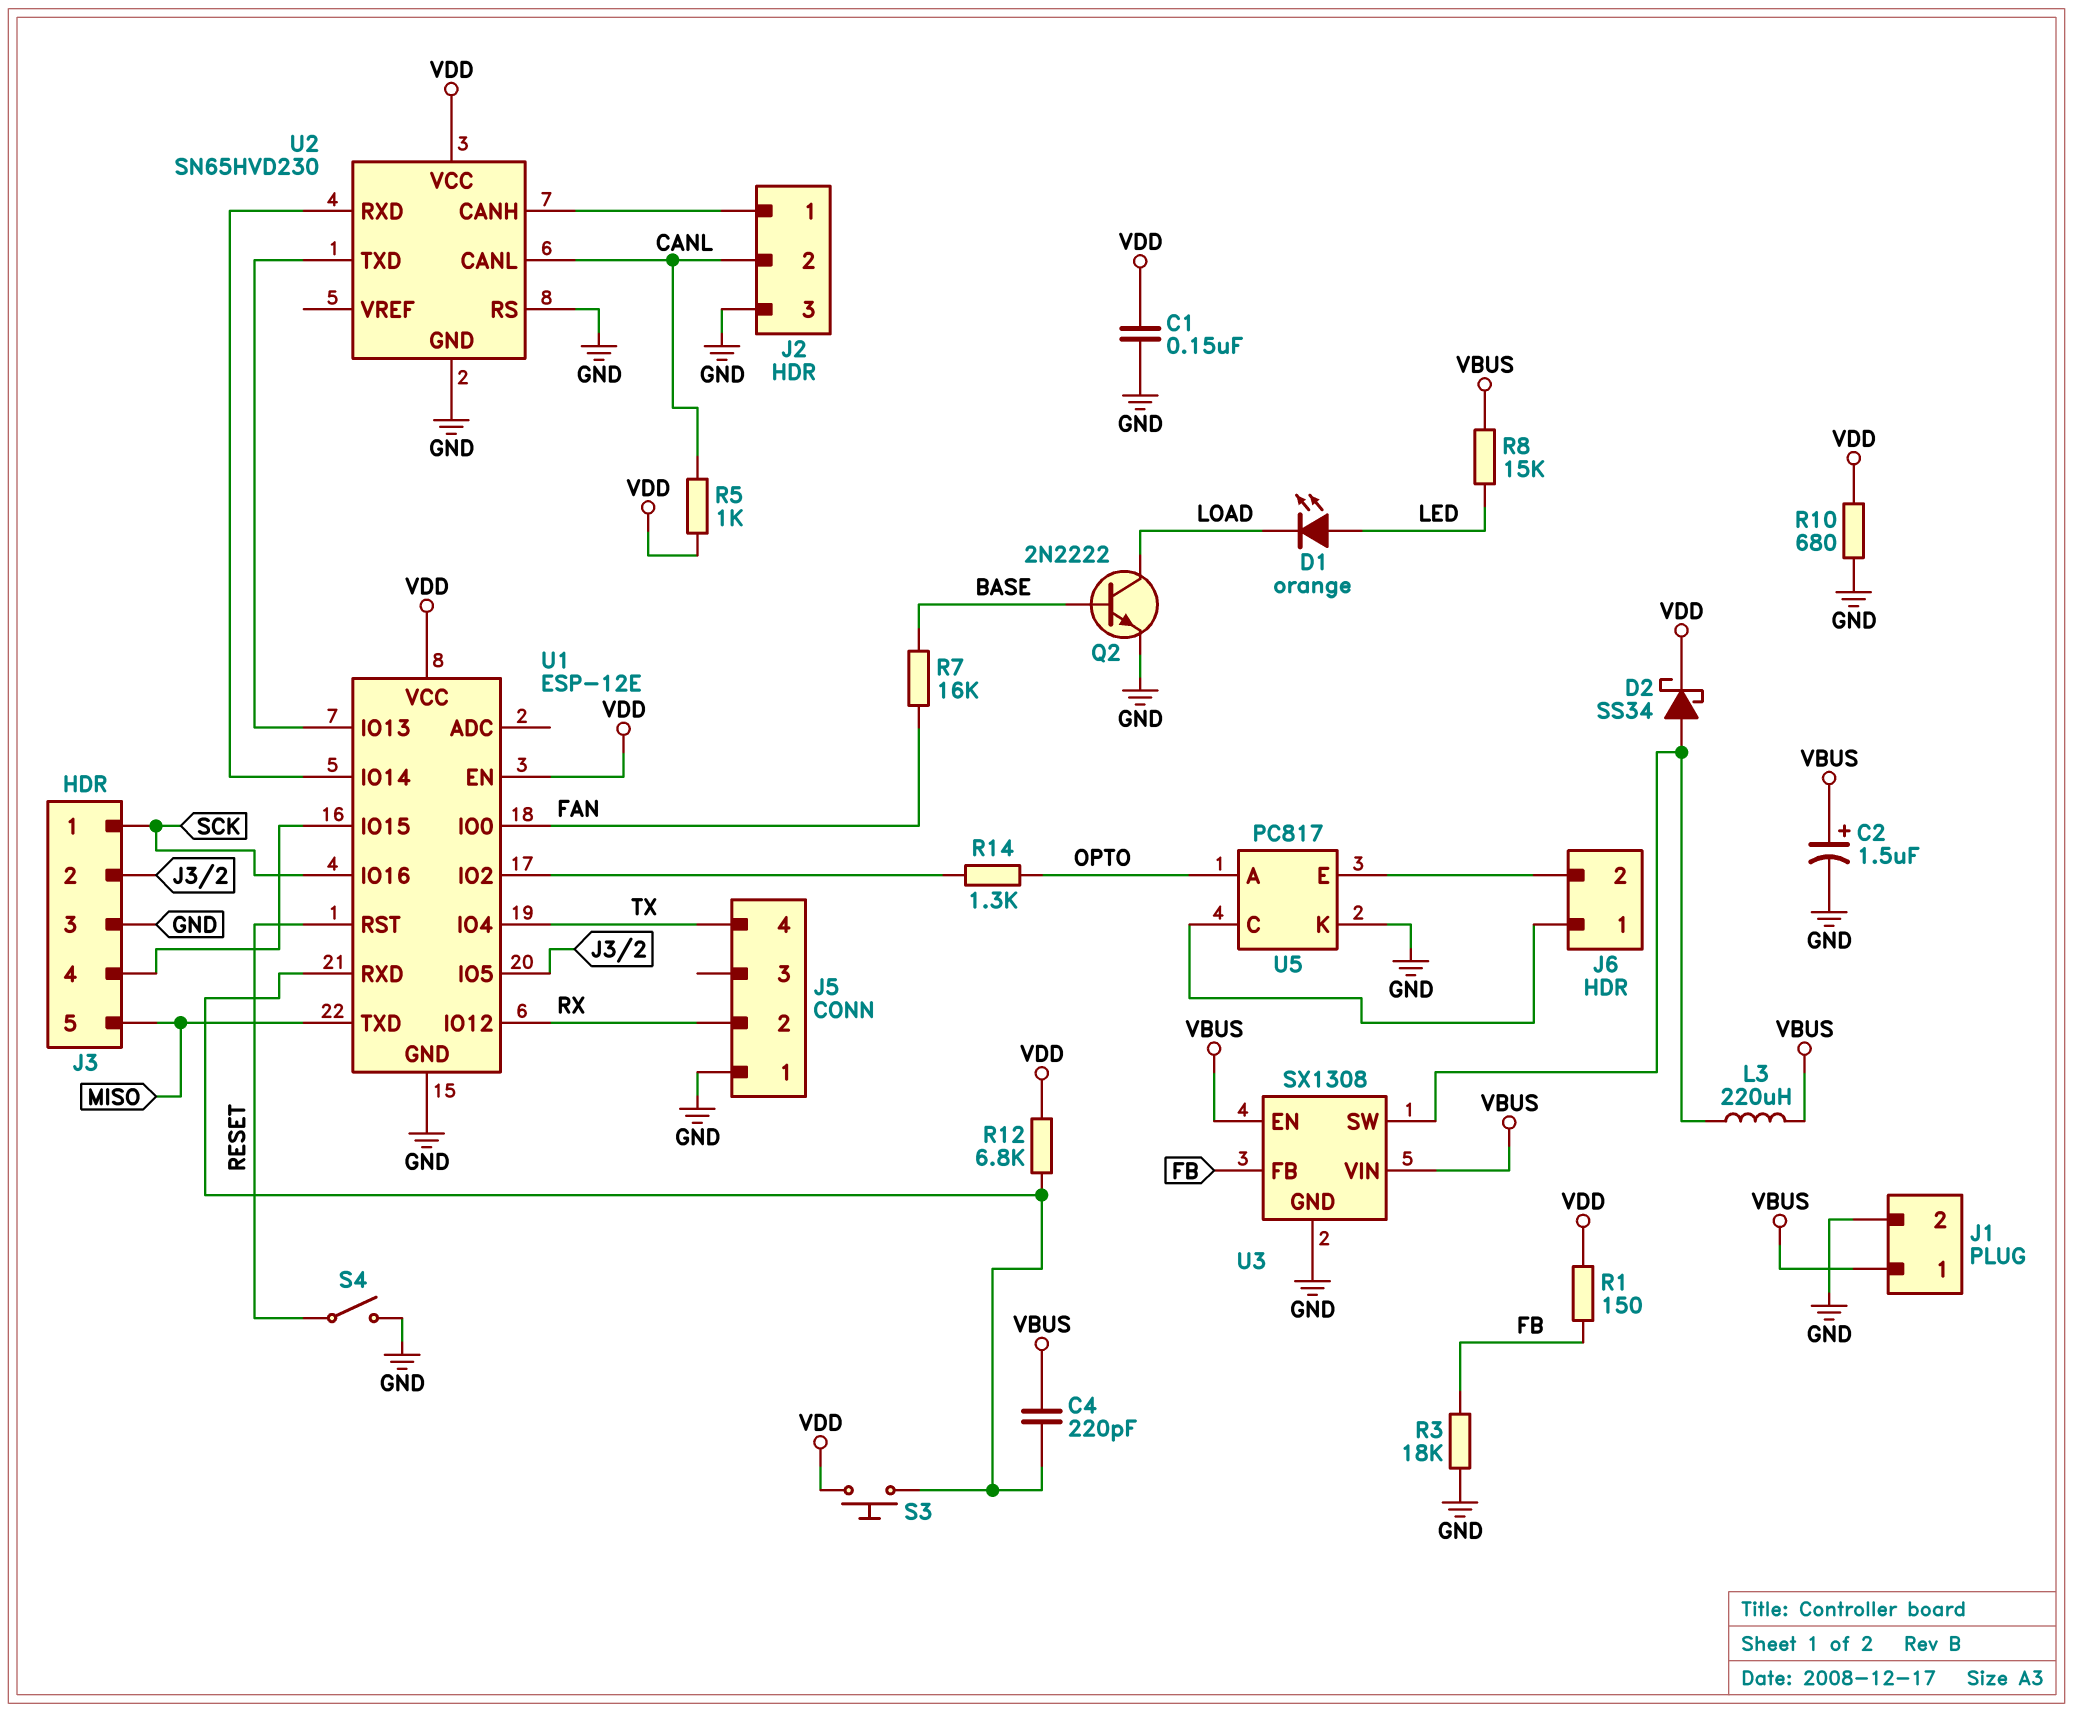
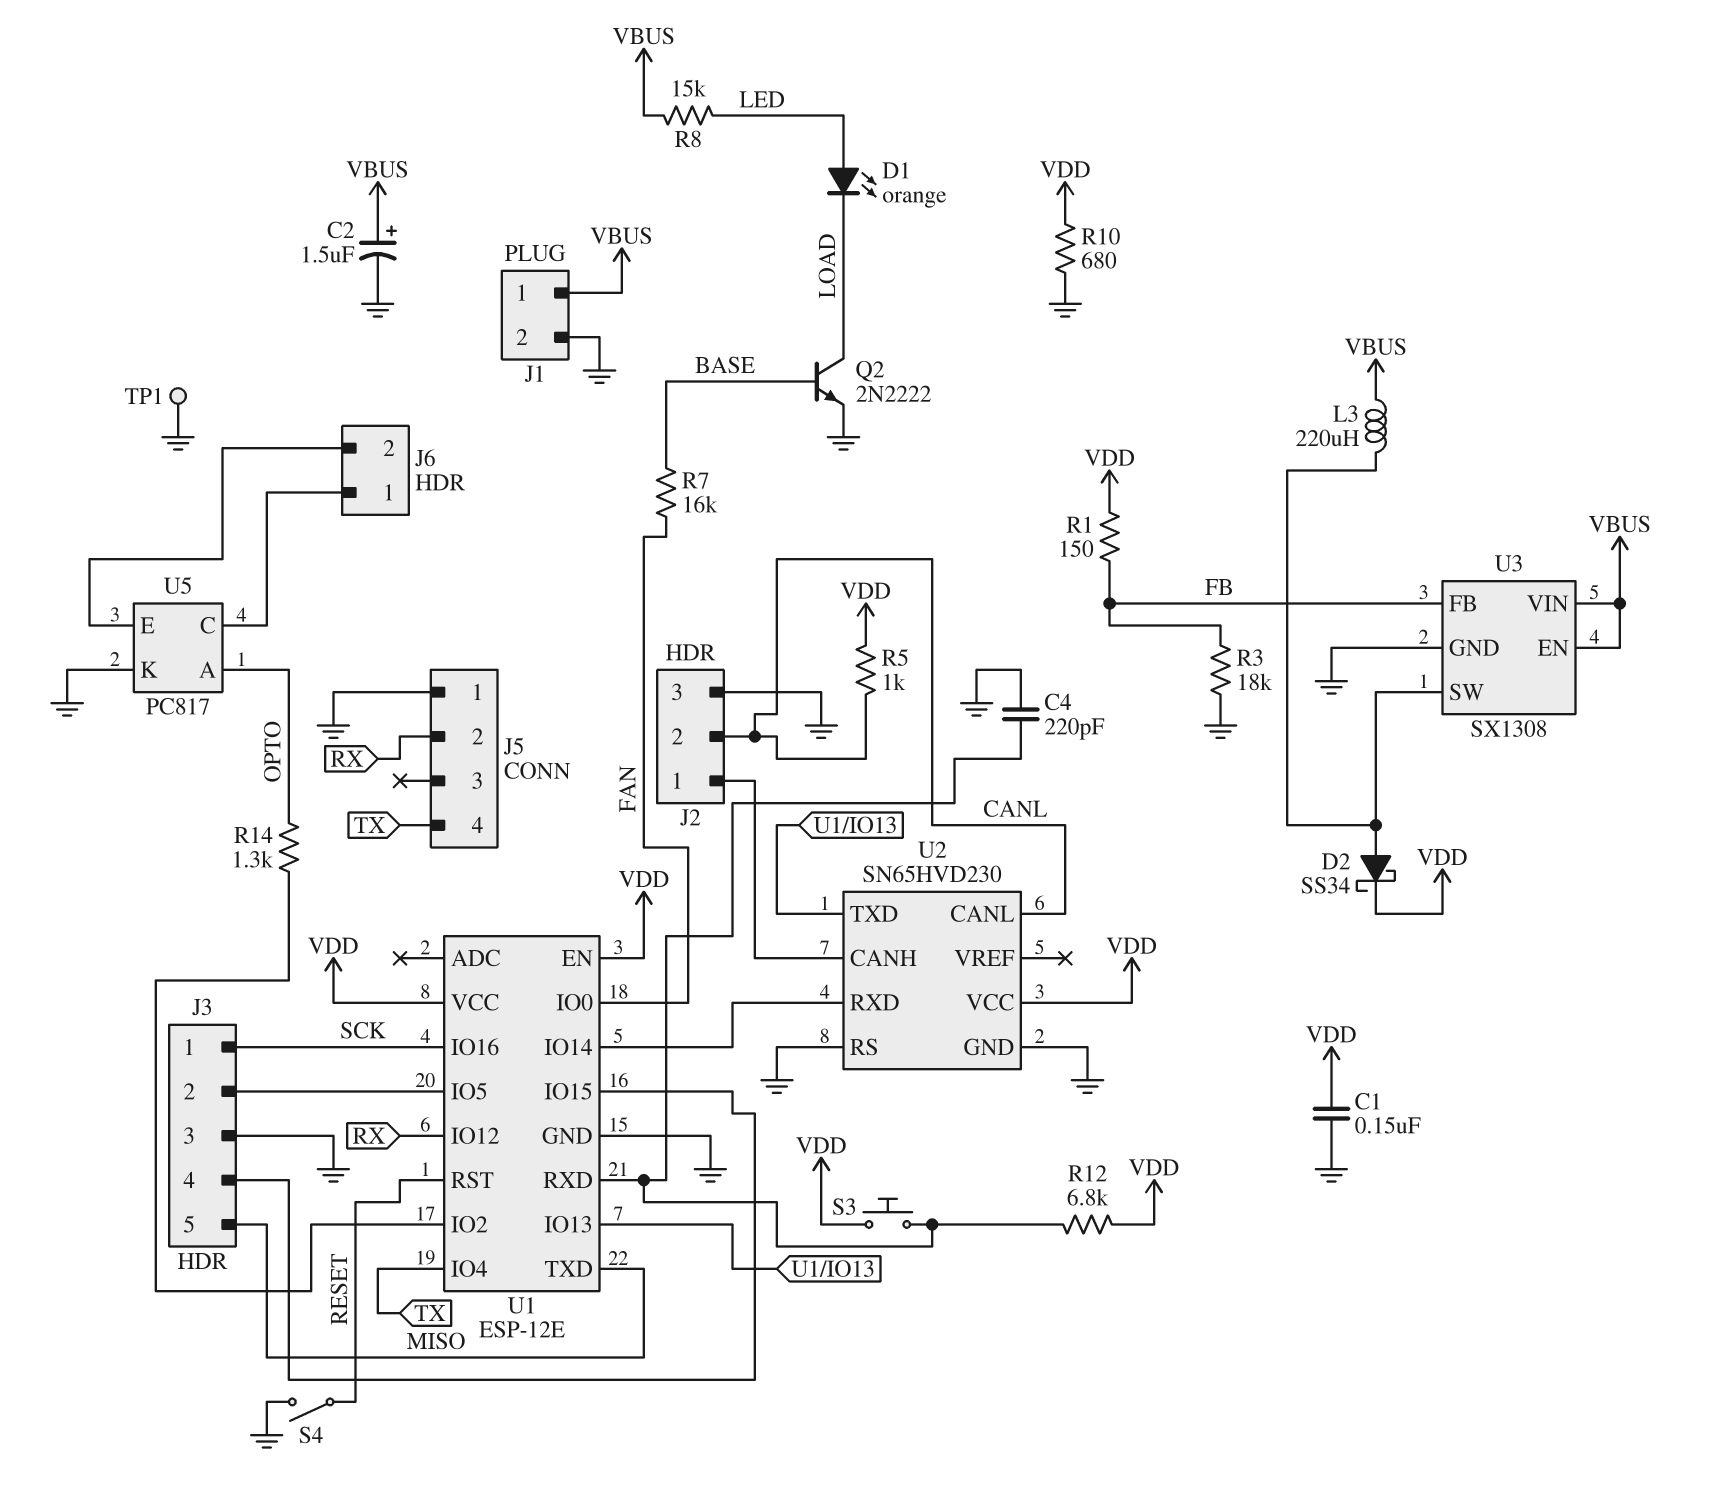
C4: 220pF (U1/RXD, VBUS) -> 220pF (GND, U1/RXD)
TP1: none -> test point (GND)

